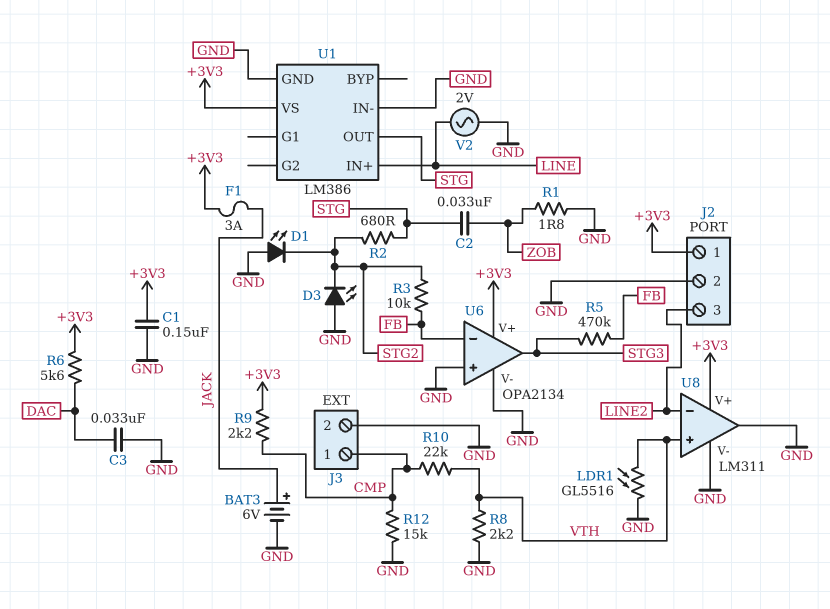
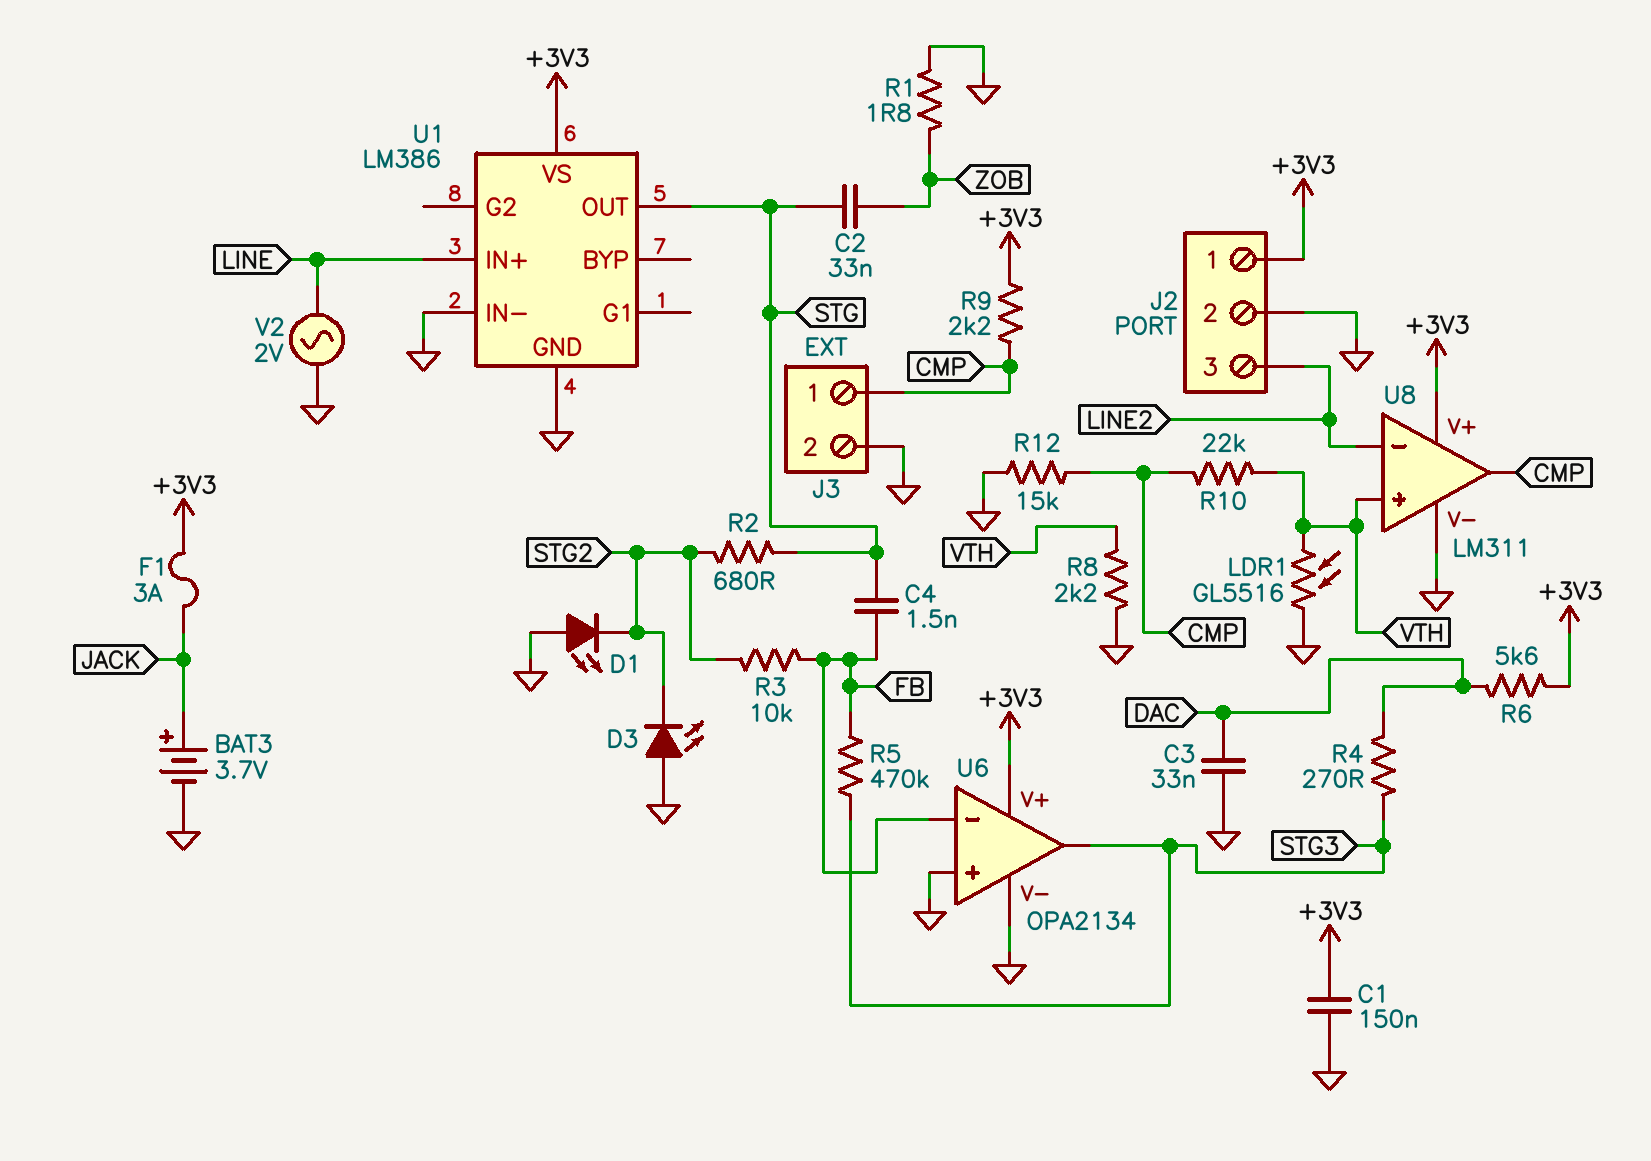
BAT3: 6V (plus JACK, minus GND) -> 3.7V (plus JACK, minus GND)
C4: none -> 1.5nF (FB, STG)
R4: none -> 270 (DAC, STG3)
U8 pin out: GND -> CMP

